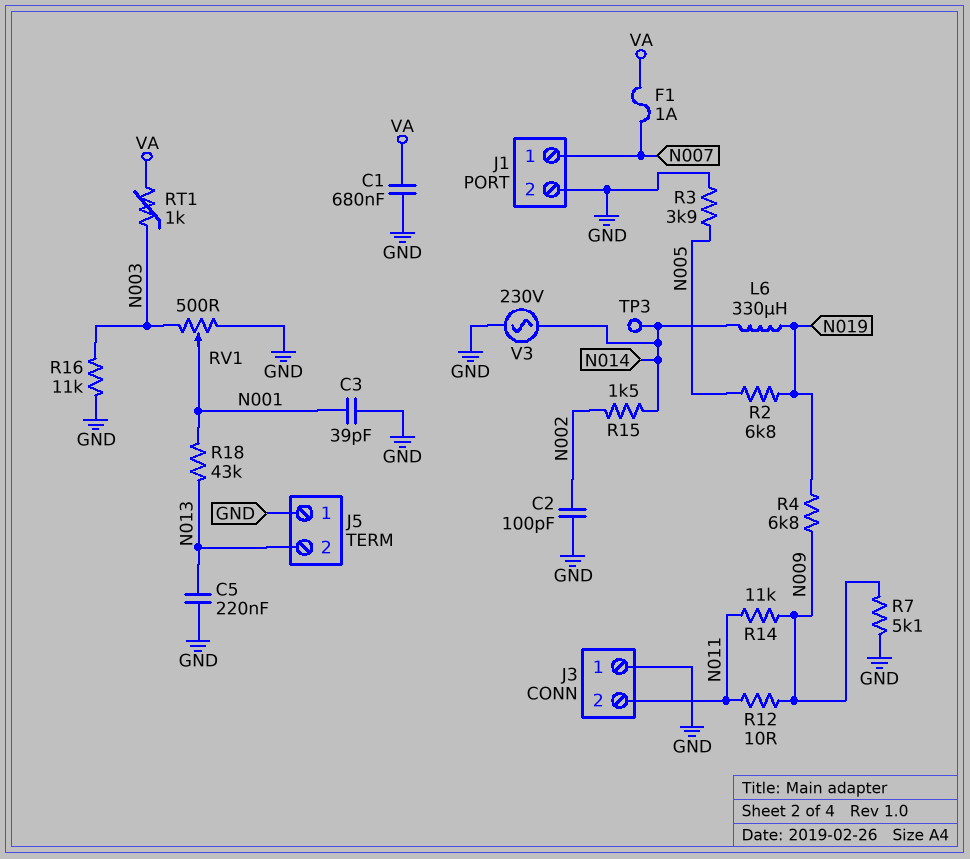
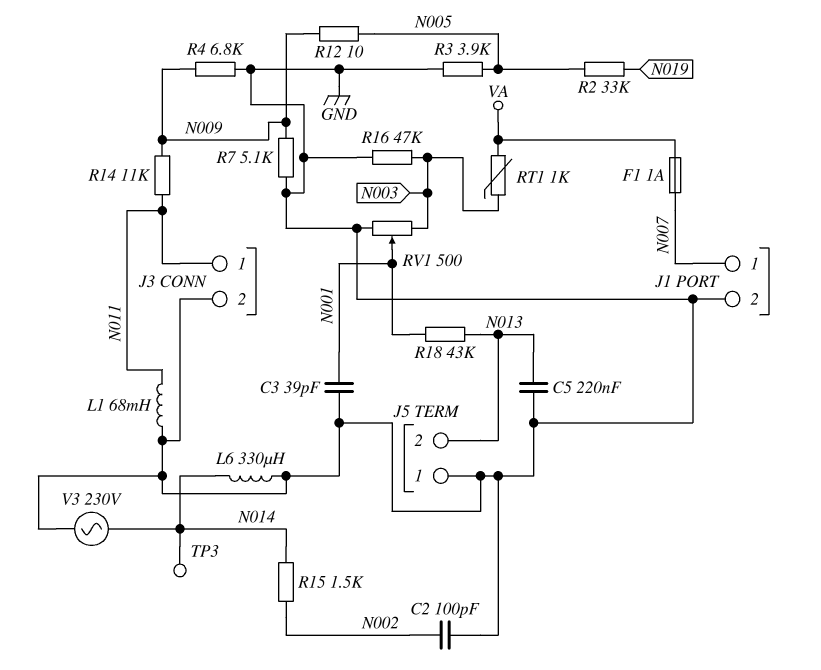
C1: 680nF (GND, VA) -> none
J3 pin 1: GND -> N011
J3 pin 2: N011 -> GND
L1: none -> 68mH (GND, N011)
L6: 330uH (N014, N019) -> 330uH (GND, N014)
R2: 6.8k (N005, N019) -> 33k (N005, N019)
R4: 6.8k (N009, N019) -> 6.8k (GND, N009)
R12: 10 (N009, N011) -> 10 (N005, N009)
R16: 11k (GND, N003) -> 47k (GND, N003)

